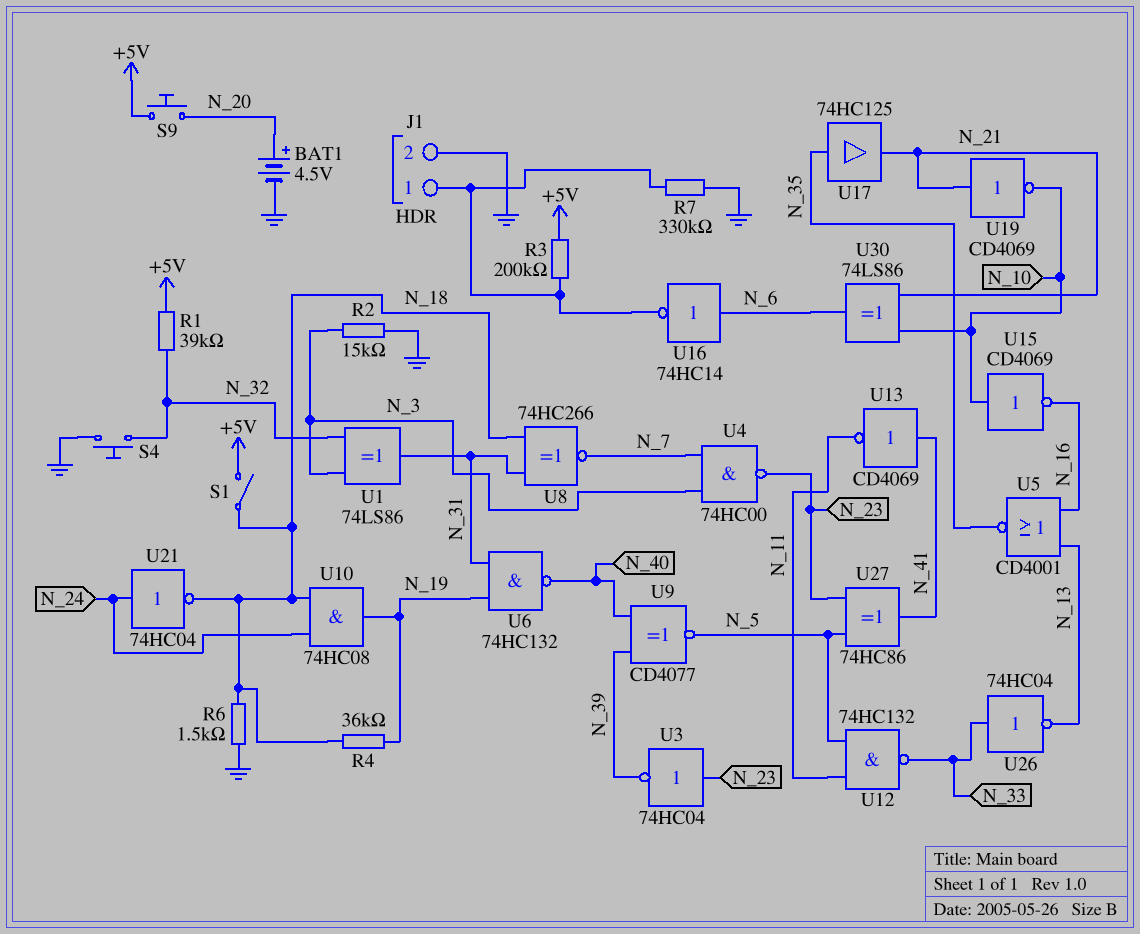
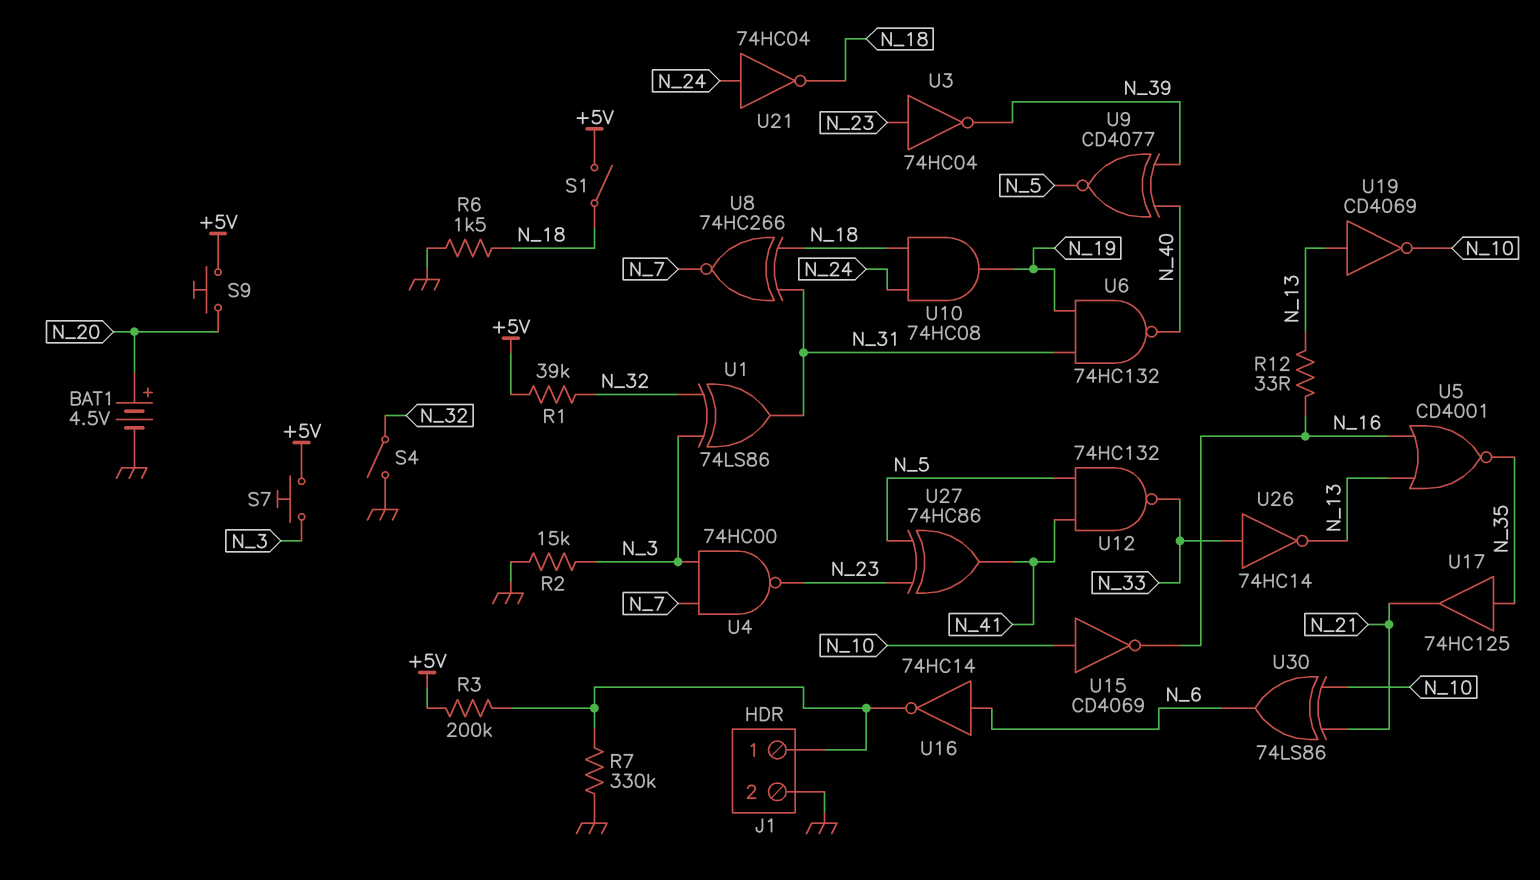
R4: 36k (N_18, N_19) -> none
R12: none -> 33 (N_13, N_16)
S4: button (GND, N_32) -> switch (GND, N_32)
S7: none -> button (+5V, N_3)
U12: NAND 74HC132 (in N_5, in N_11, out N_33) -> NAND 74HC132 (in N_5, in N_41, out N_33)
U13: NOT CD4069 (in N_41, out N_11) -> none
U19: NOT CD4069 (in N_21, out N_10) -> NOT CD4069 (in N_13, out N_10)
U26: NOT 74HC04 (in N_33, out N_13) -> NOT 74HC14 (in N_33, out N_13)

